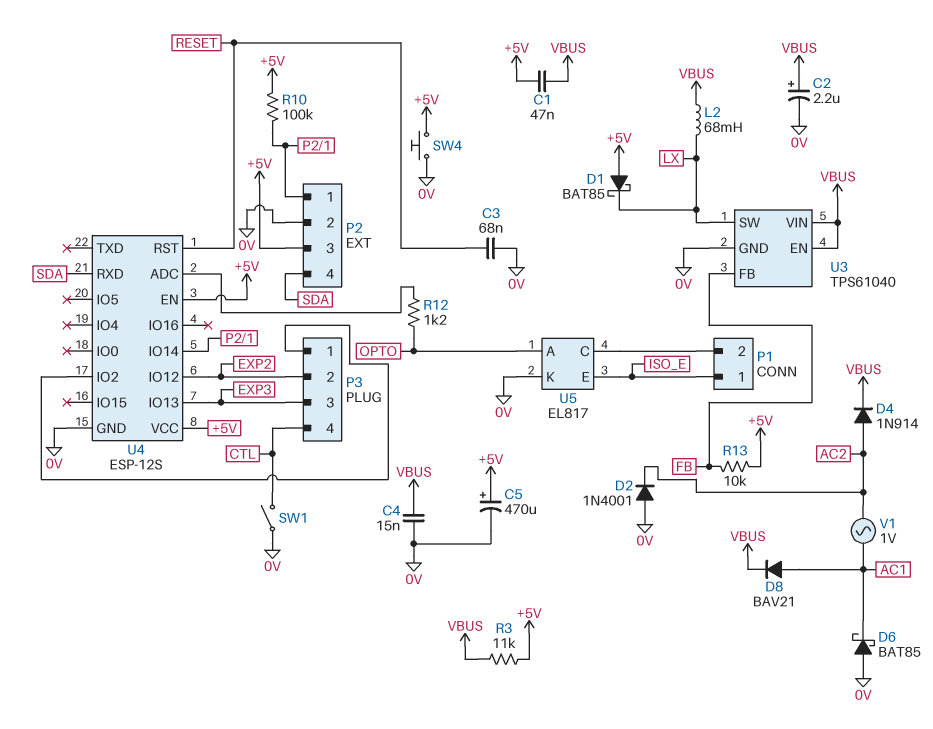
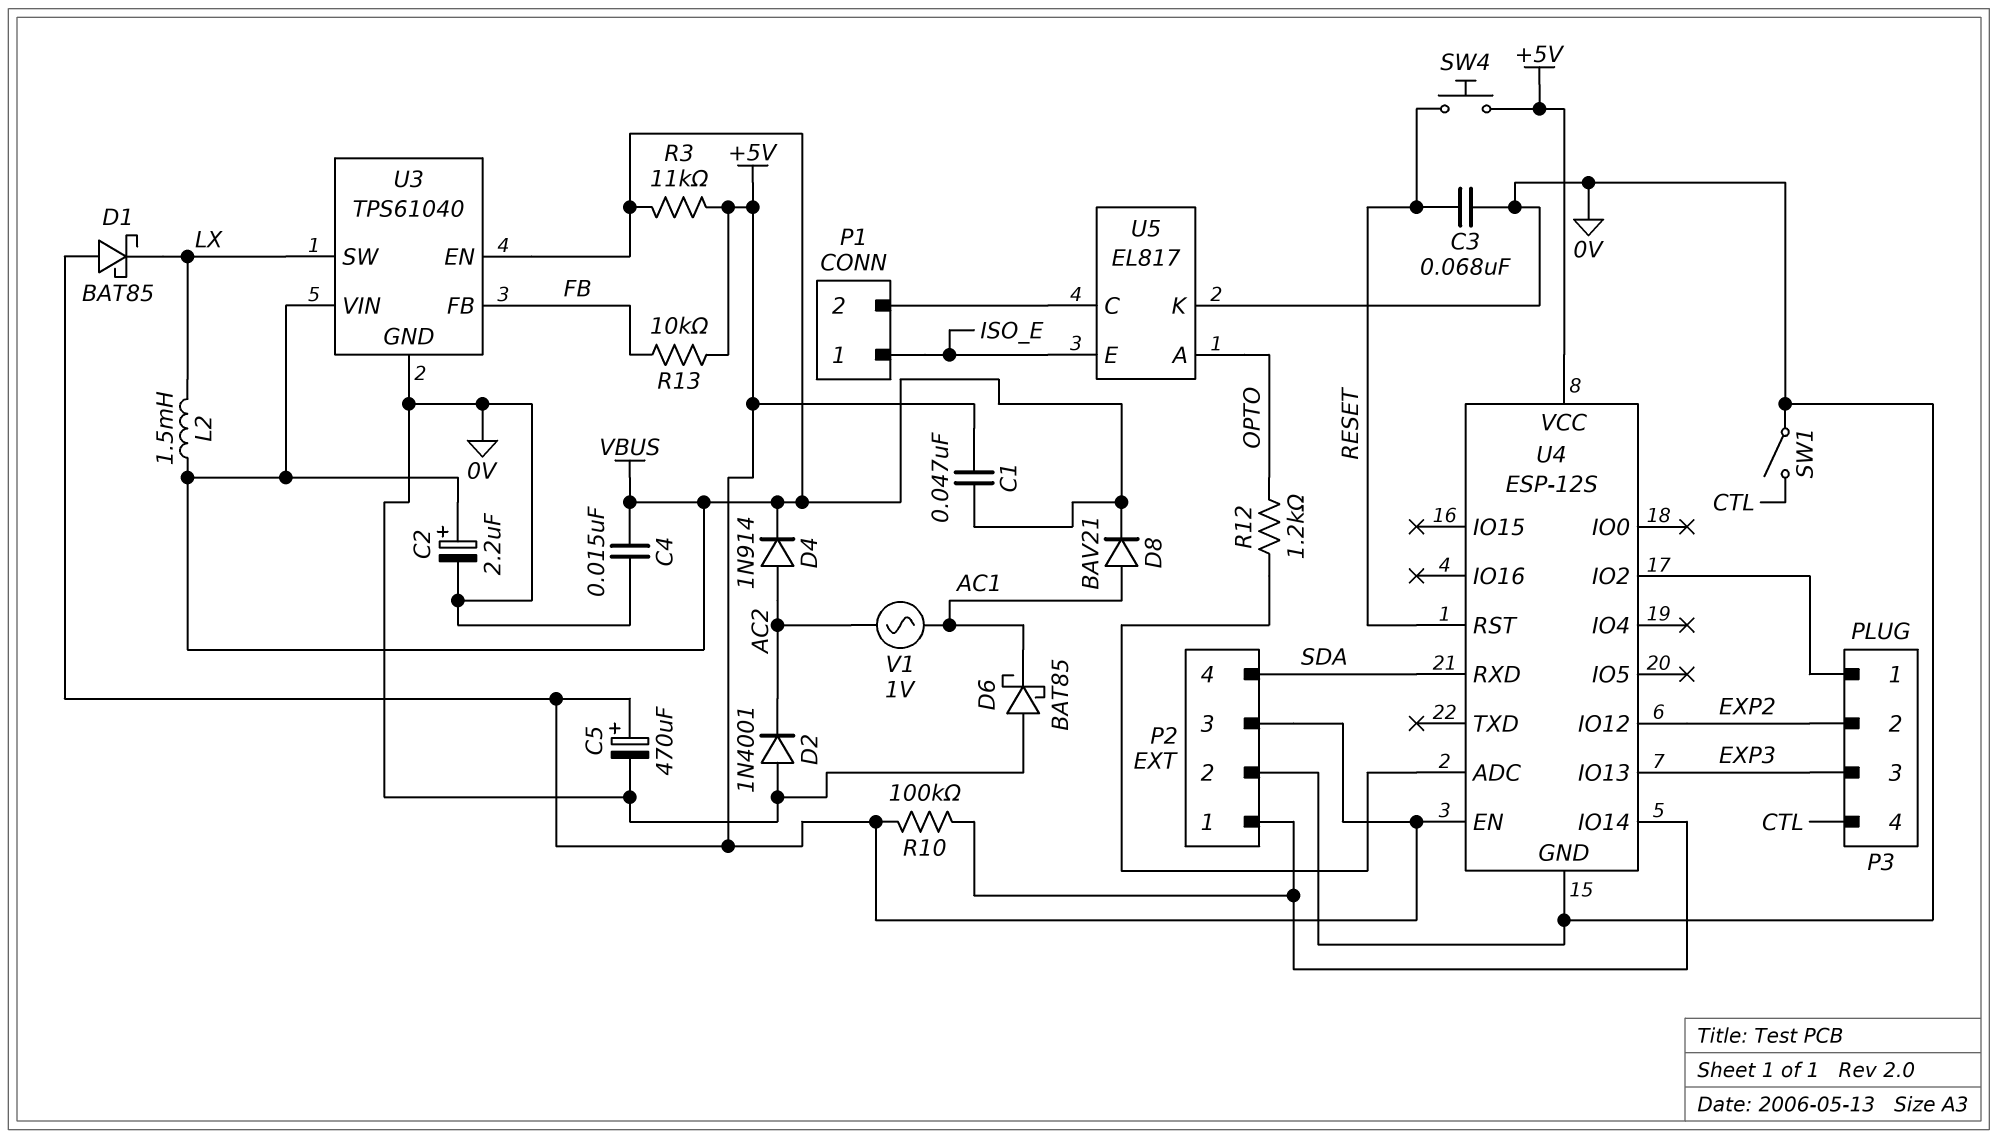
L2: 68mH (LX, VBUS) -> 1.5mH (LX, VBUS)
SW4: button (+5V, 0V) -> button (+5V, RESET)

